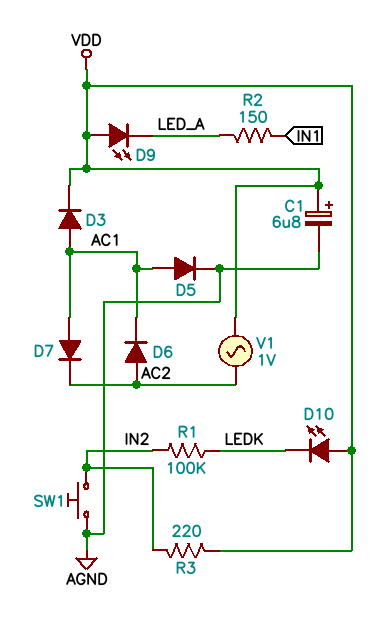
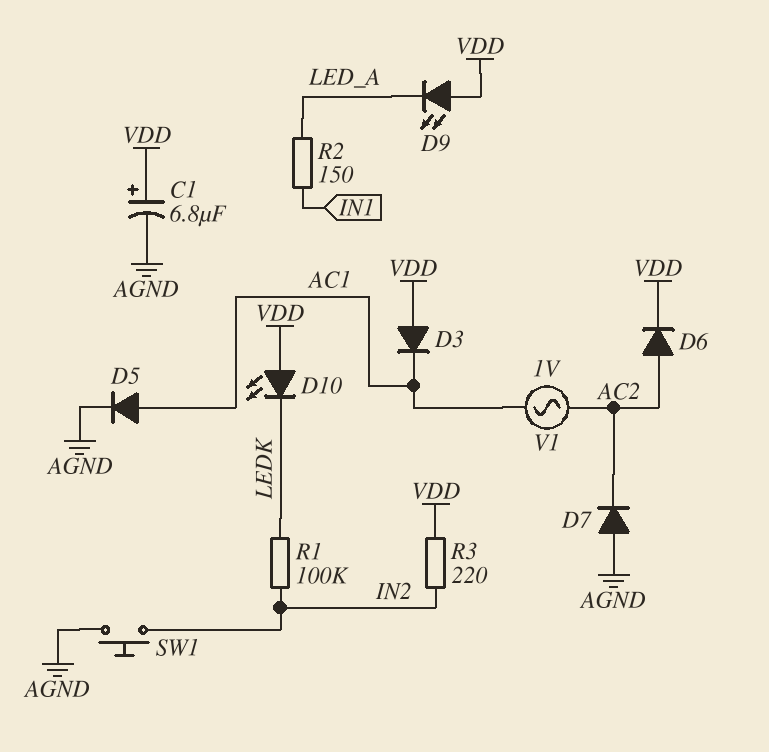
D3: diode (A AC1, K VDD) -> diode (A VDD, K AC1)
D6: diode (A AC2, K AC1) -> diode (A AC2, K VDD)
D7: diode (A AC1, K AC2) -> diode (A AGND, K AC2)
V1: AC 1V (AC2, VDD) -> AC 1V (AC1, AC2)

